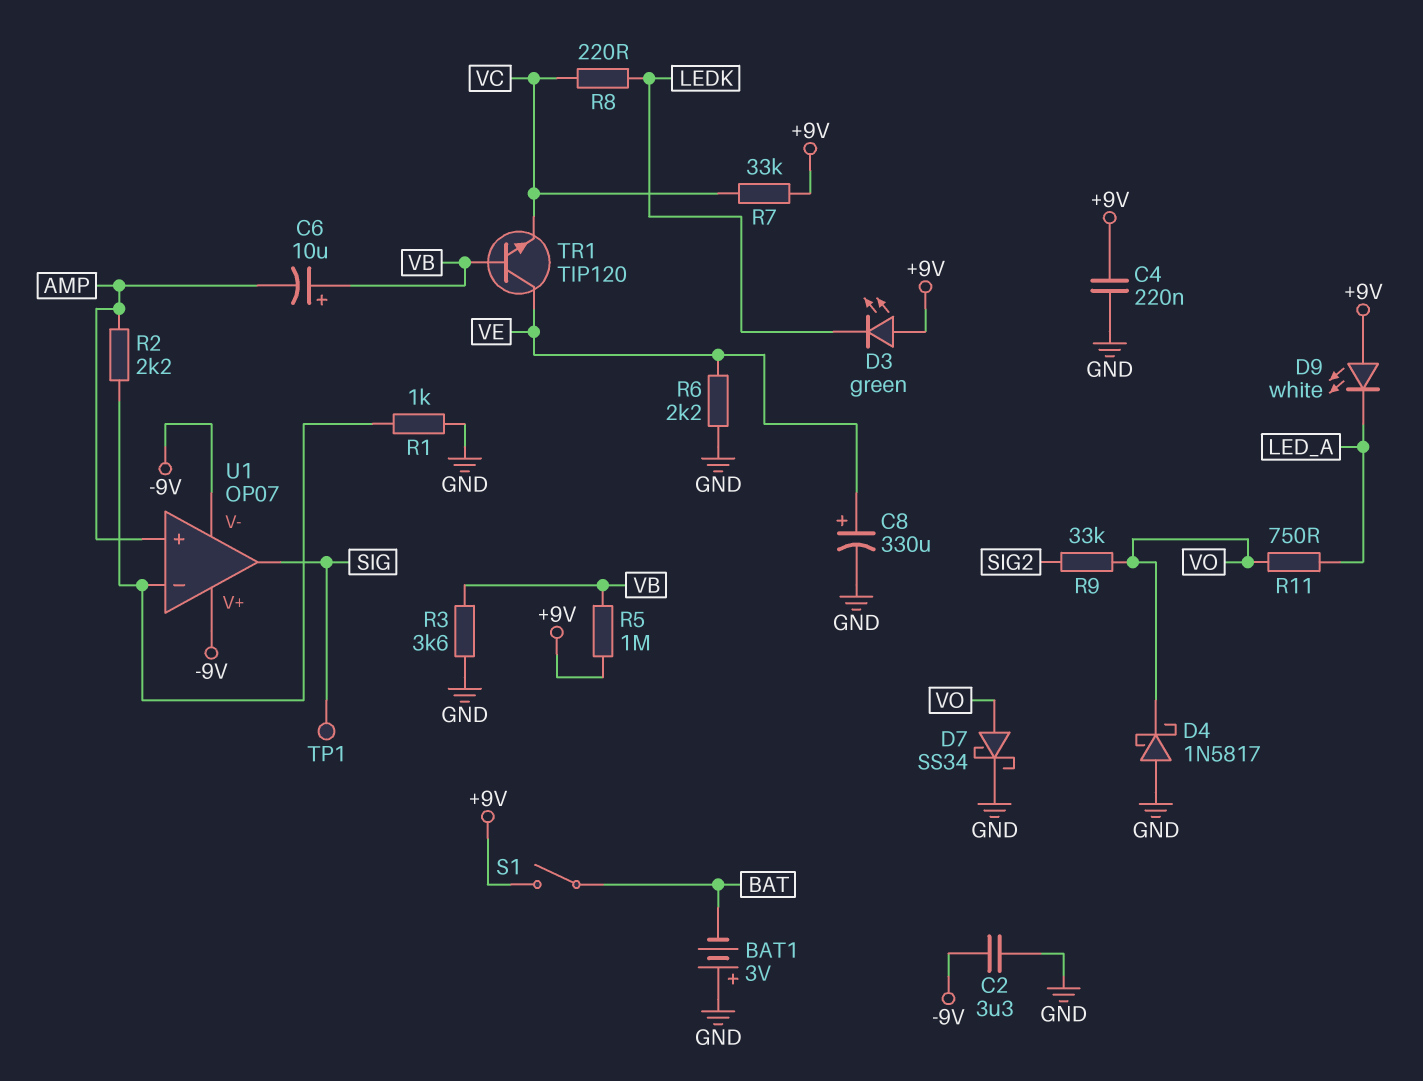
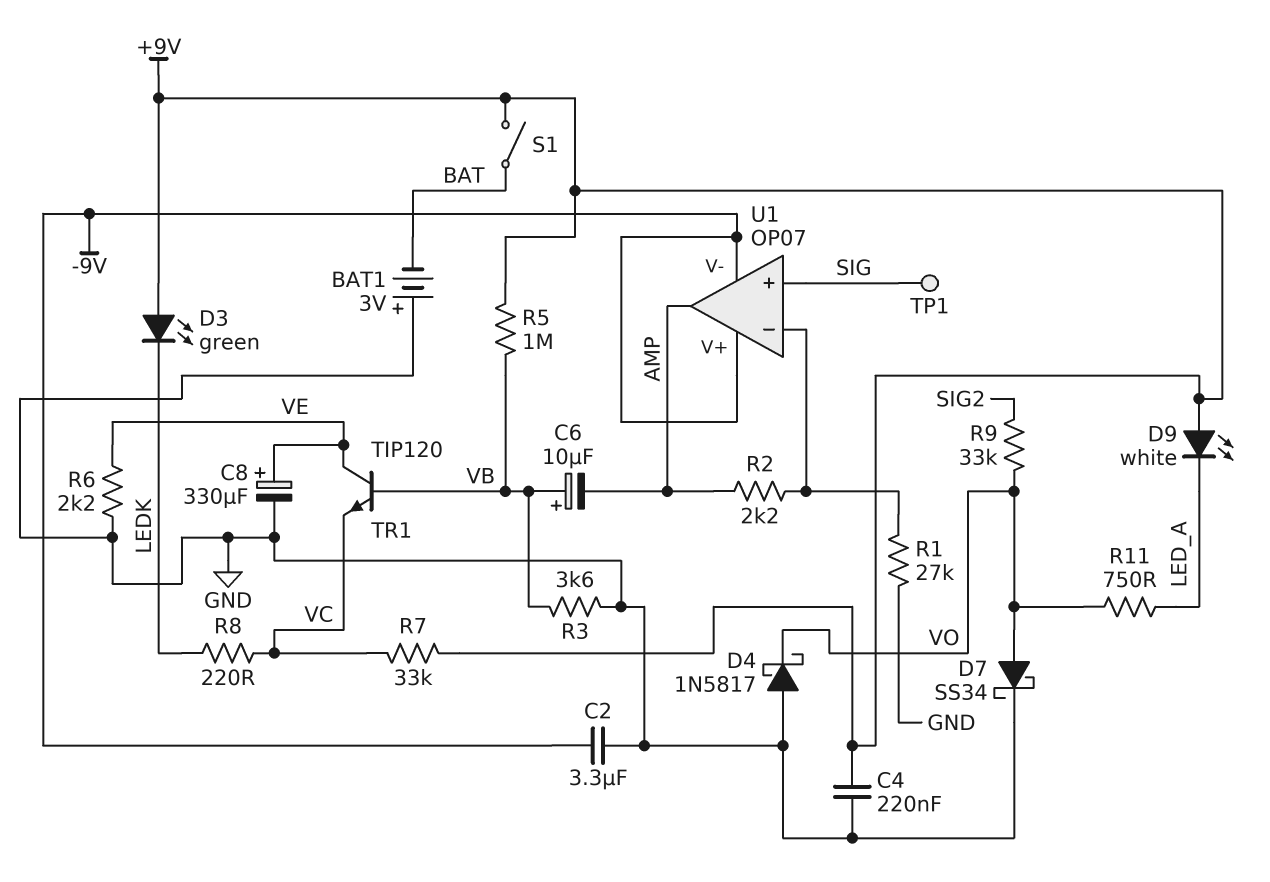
R1: 1k (GND, U1/in-) -> 27k (GND, U1/in-)
U1 pin in+: AMP -> SIG
U1 pin out: SIG -> AMP

